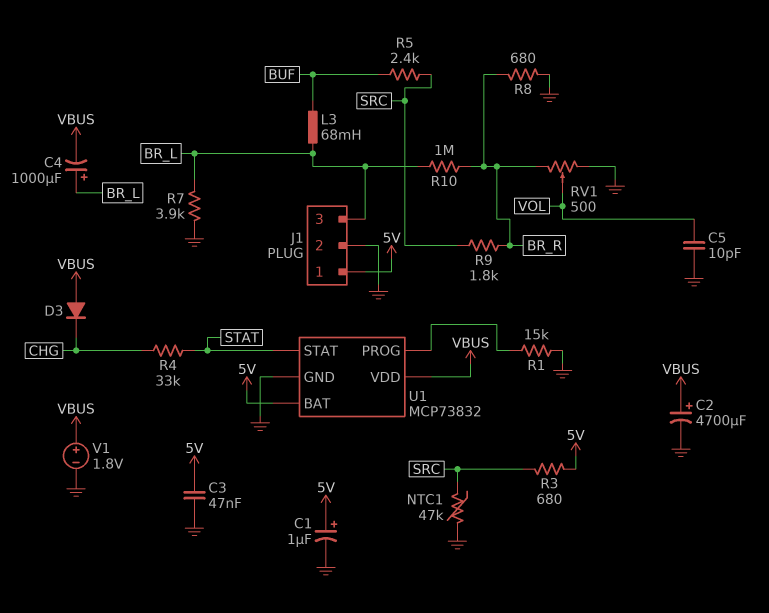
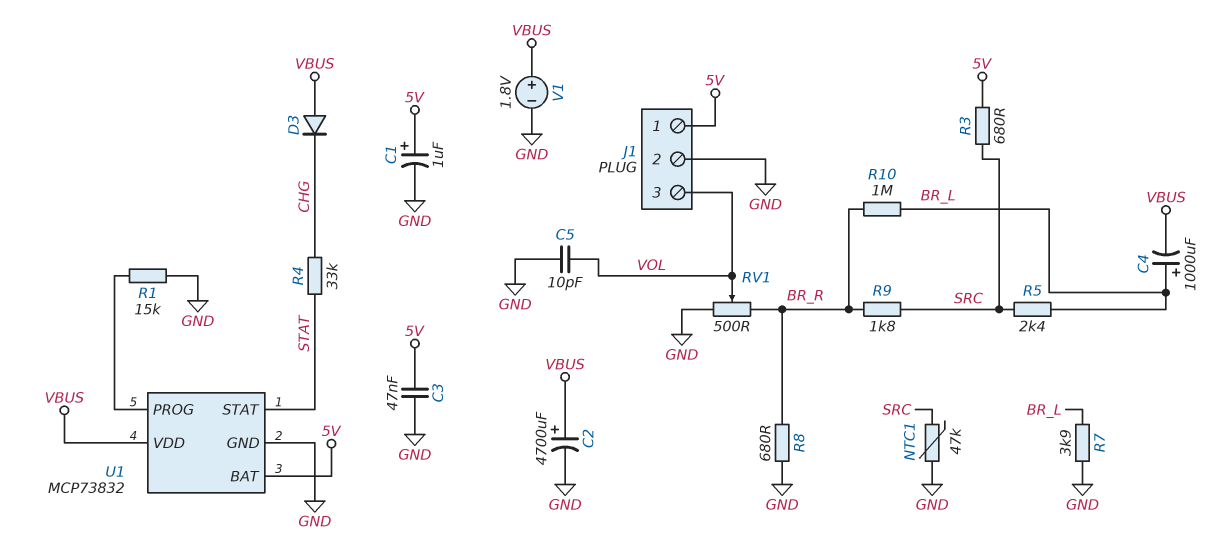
J1 pin 3: BR_L -> VOL
L3: 68mH (BR_L, BUF) -> none
R5: 2.4k (BUF, SRC) -> 2.4k (BR_L, SRC)

